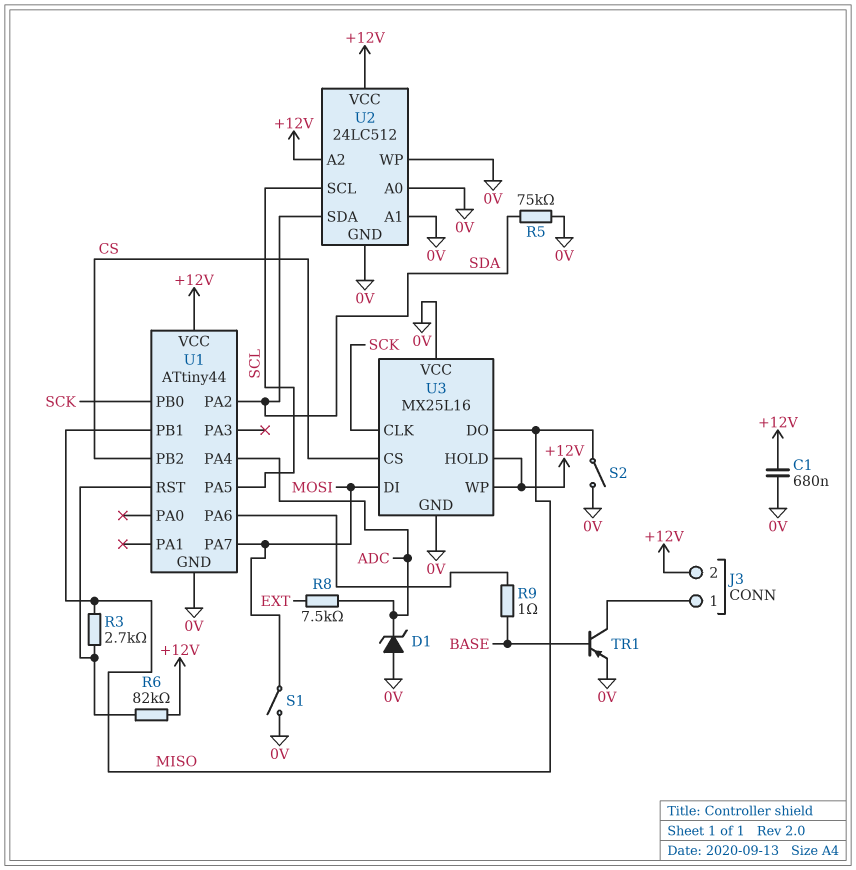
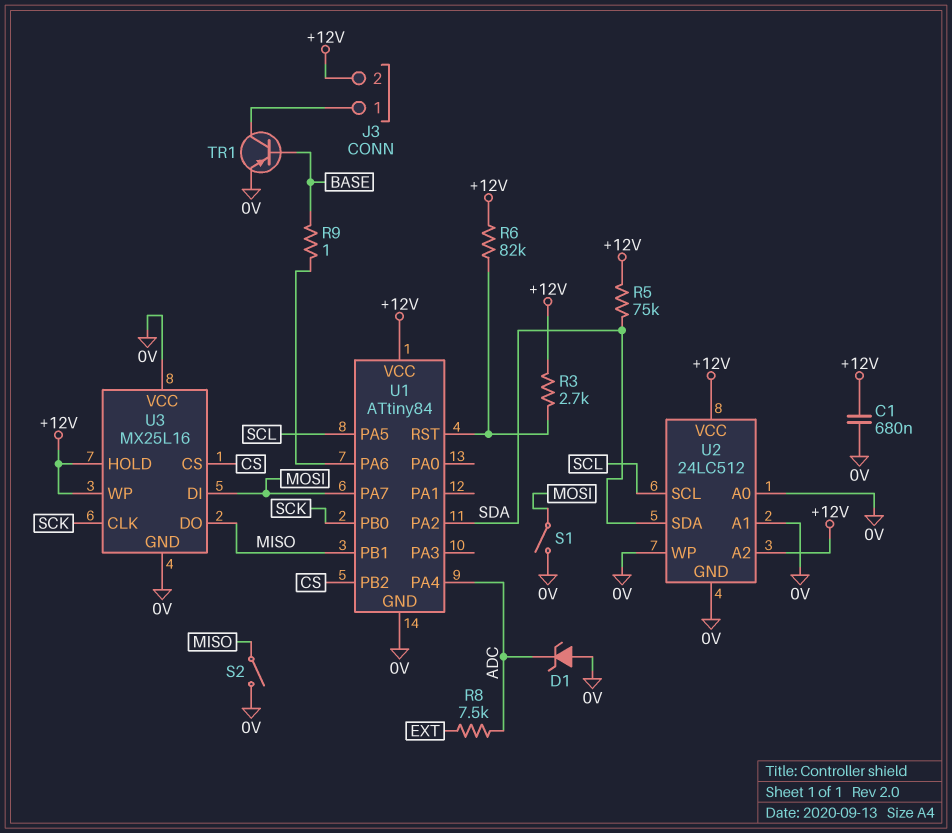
R3: 2.7k (MISO, U1/RST) -> 2.7k (+12V, U1/RST)
R5: 75k (0V, SDA) -> 75k (+12V, SDA)
U1: ATtiny44 -> ATtiny84

